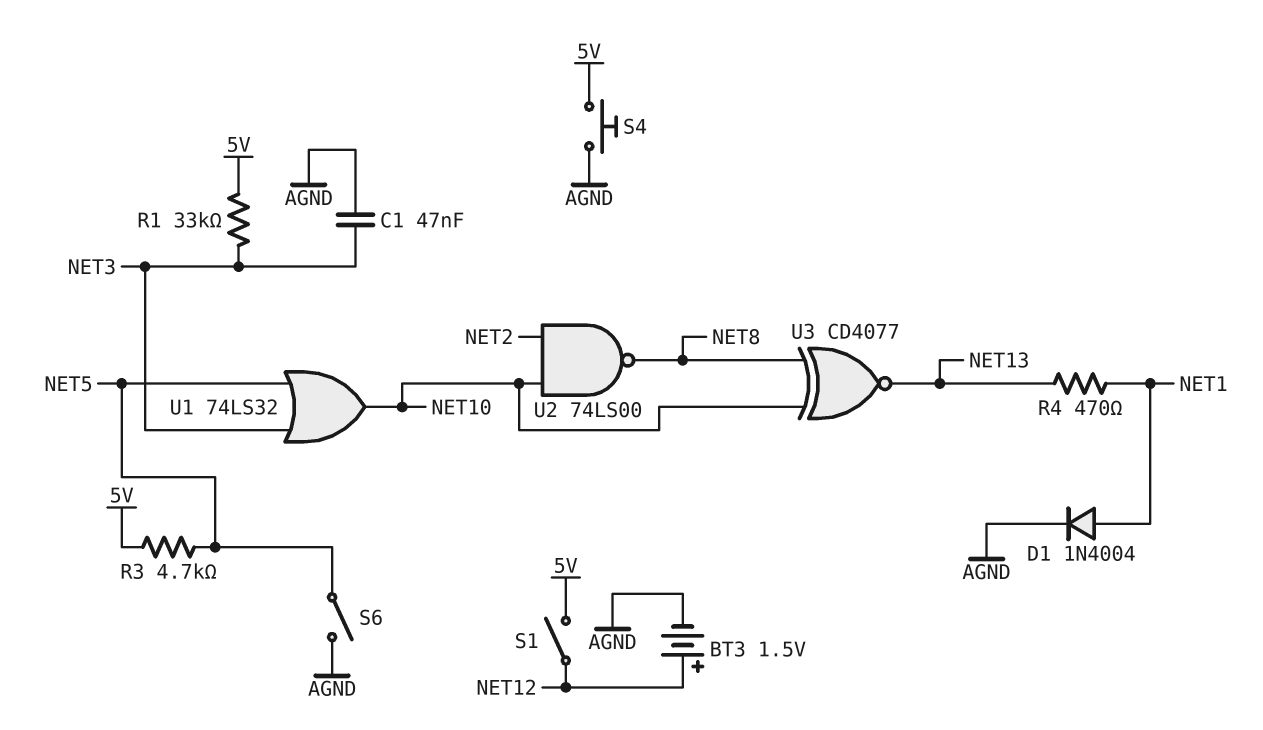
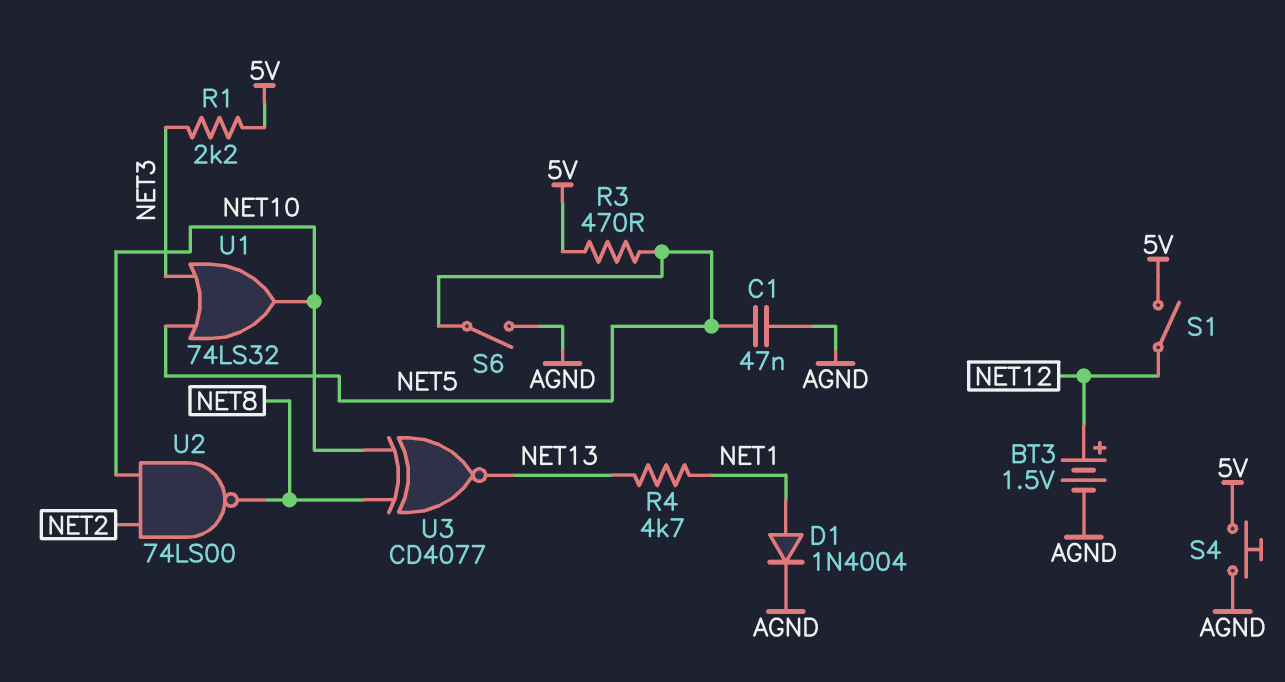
C1: 47nF (AGND, NET3) -> 47nF (AGND, NET5)
R1: 33k (5V, NET3) -> 2.2k (5V, NET3)
R3: 4.7k (5V, NET5) -> 470 (5V, NET5)
R4: 470 (NET1, NET13) -> 4.7k (NET1, NET13)

